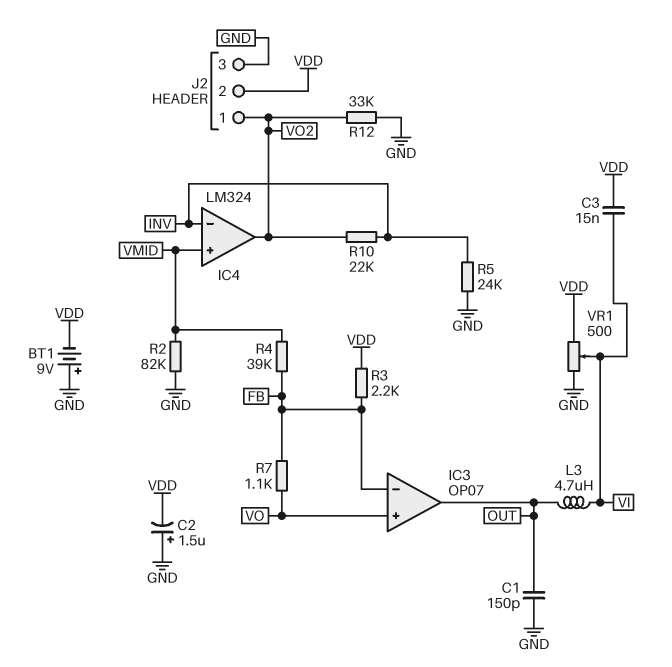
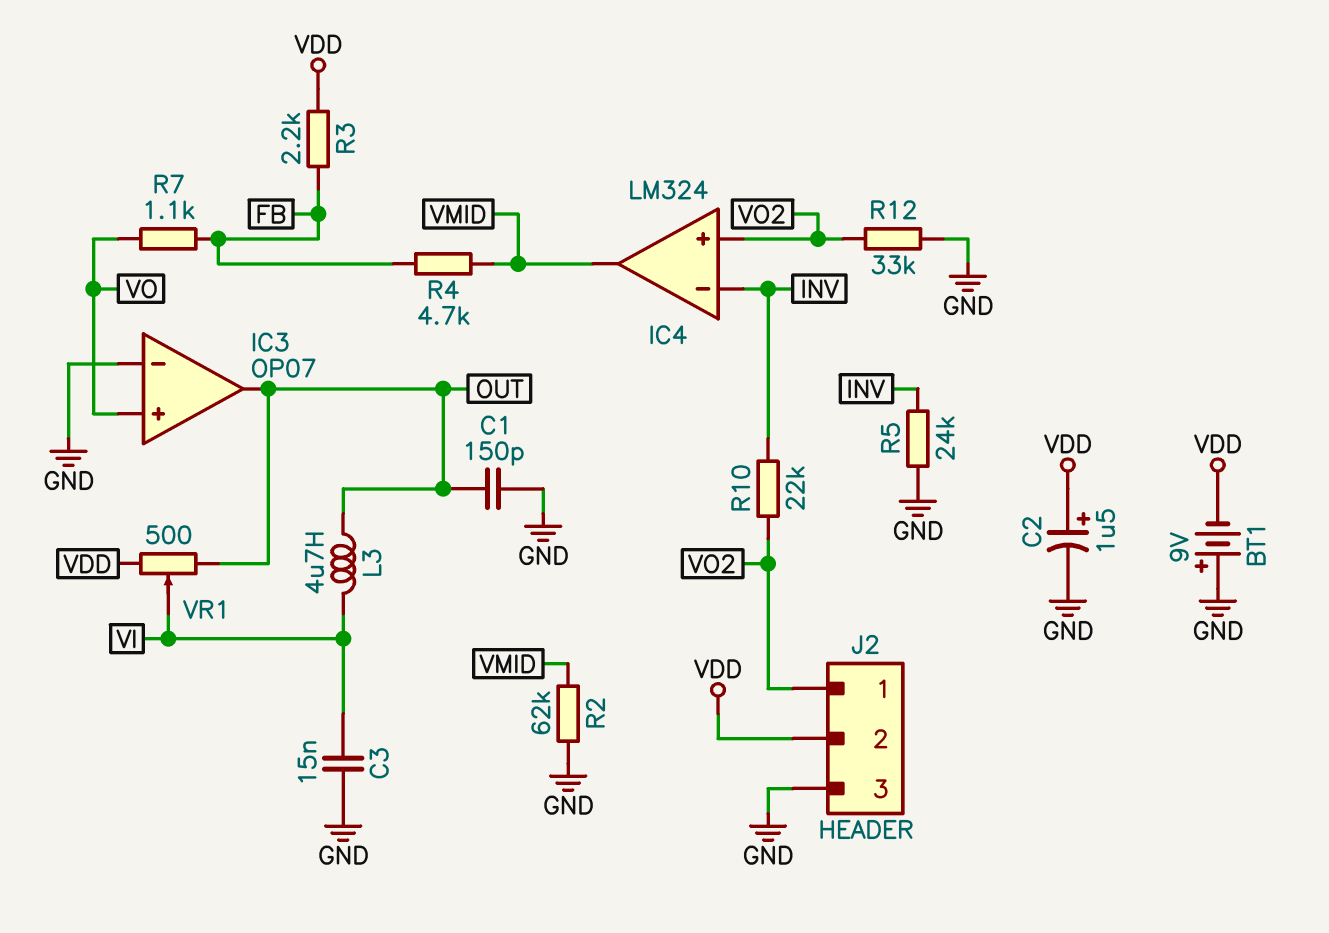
C2: 1.5uF (plus GND, minus VDD) -> 1.5uF (plus VDD, minus GND)
C3: 15nF (VDD, VI) -> 15nF (GND, VI)
IC3 pin in-: FB -> GND
IC4 pin in+: VMID -> VO2
IC4 pin out: VO2 -> VMID
R2: 82k (GND, VMID) -> 62k (GND, VMID)
R4: 39k (FB, VMID) -> 4.7k (FB, VMID)
VR1: 500 (GND, VDD, wiper VI) -> 500 (OUT, VDD, wiper VI)

